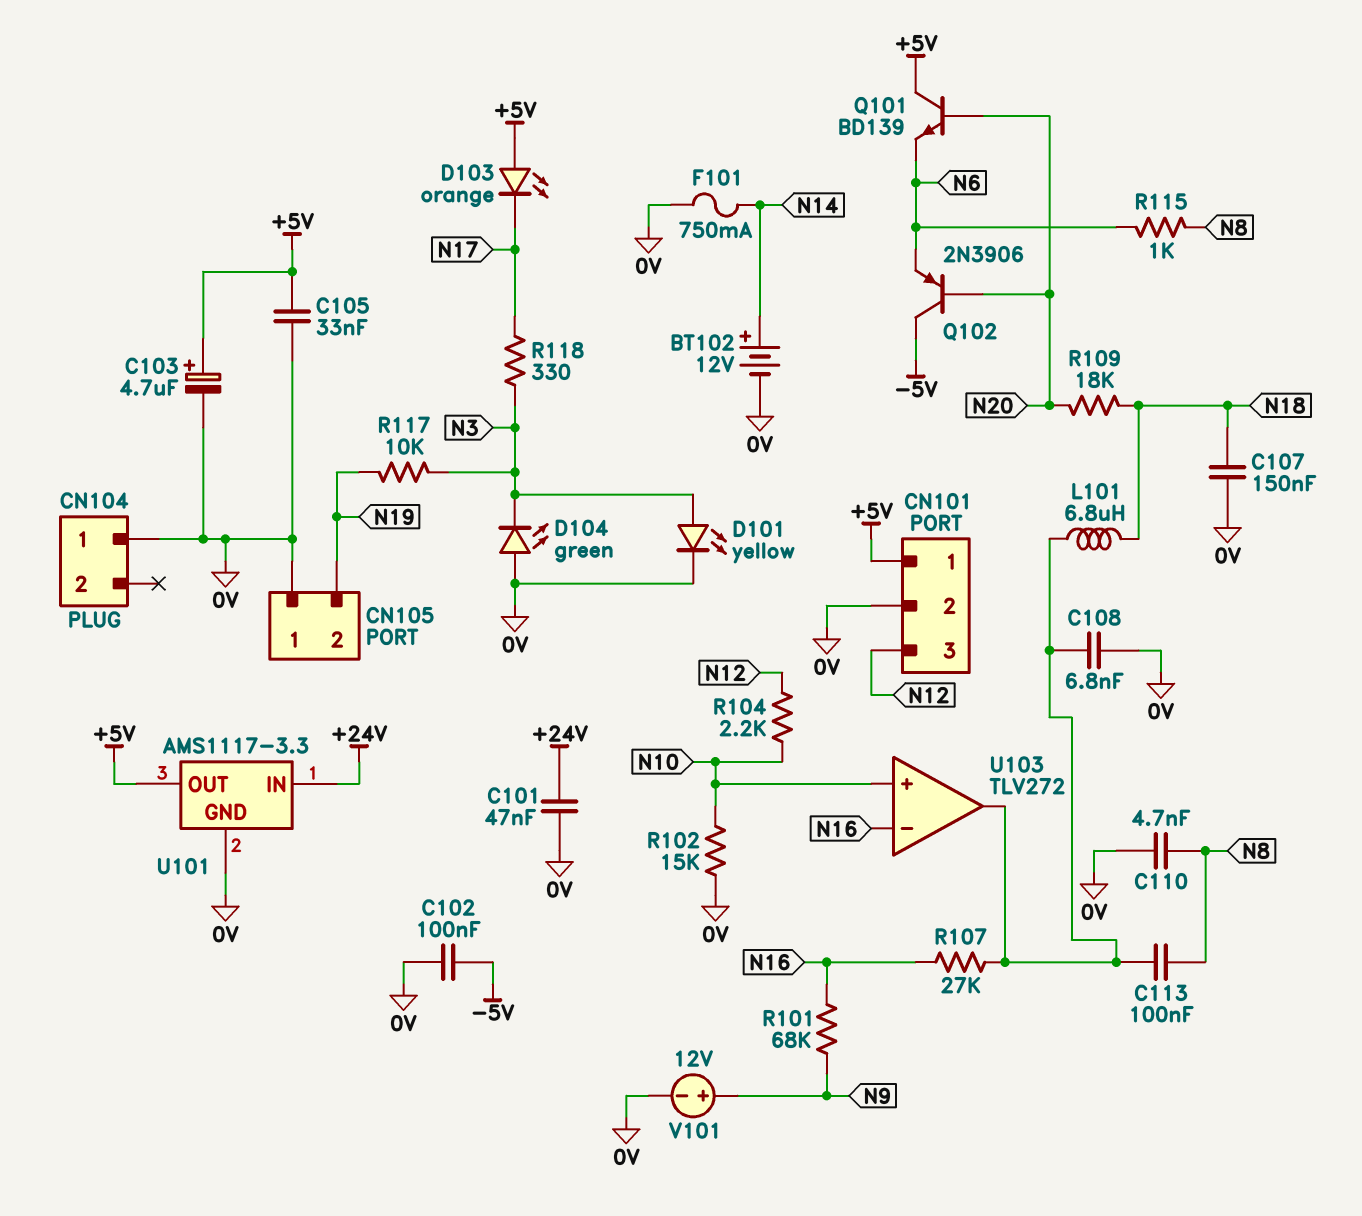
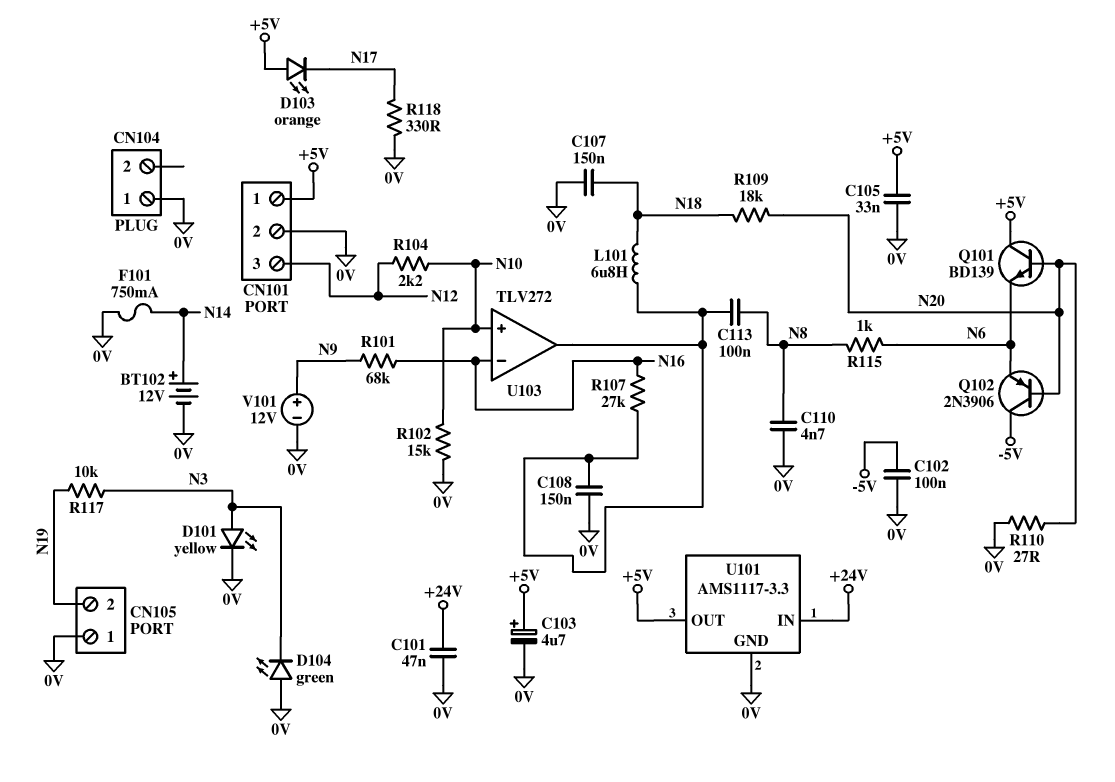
C108: 6.8nF (0V, U103/out) -> 150nF (0V, U103/out)
R110: none -> 27 (0V, N20)
R118: 330 (N3, N17) -> 330 (0V, N17)

